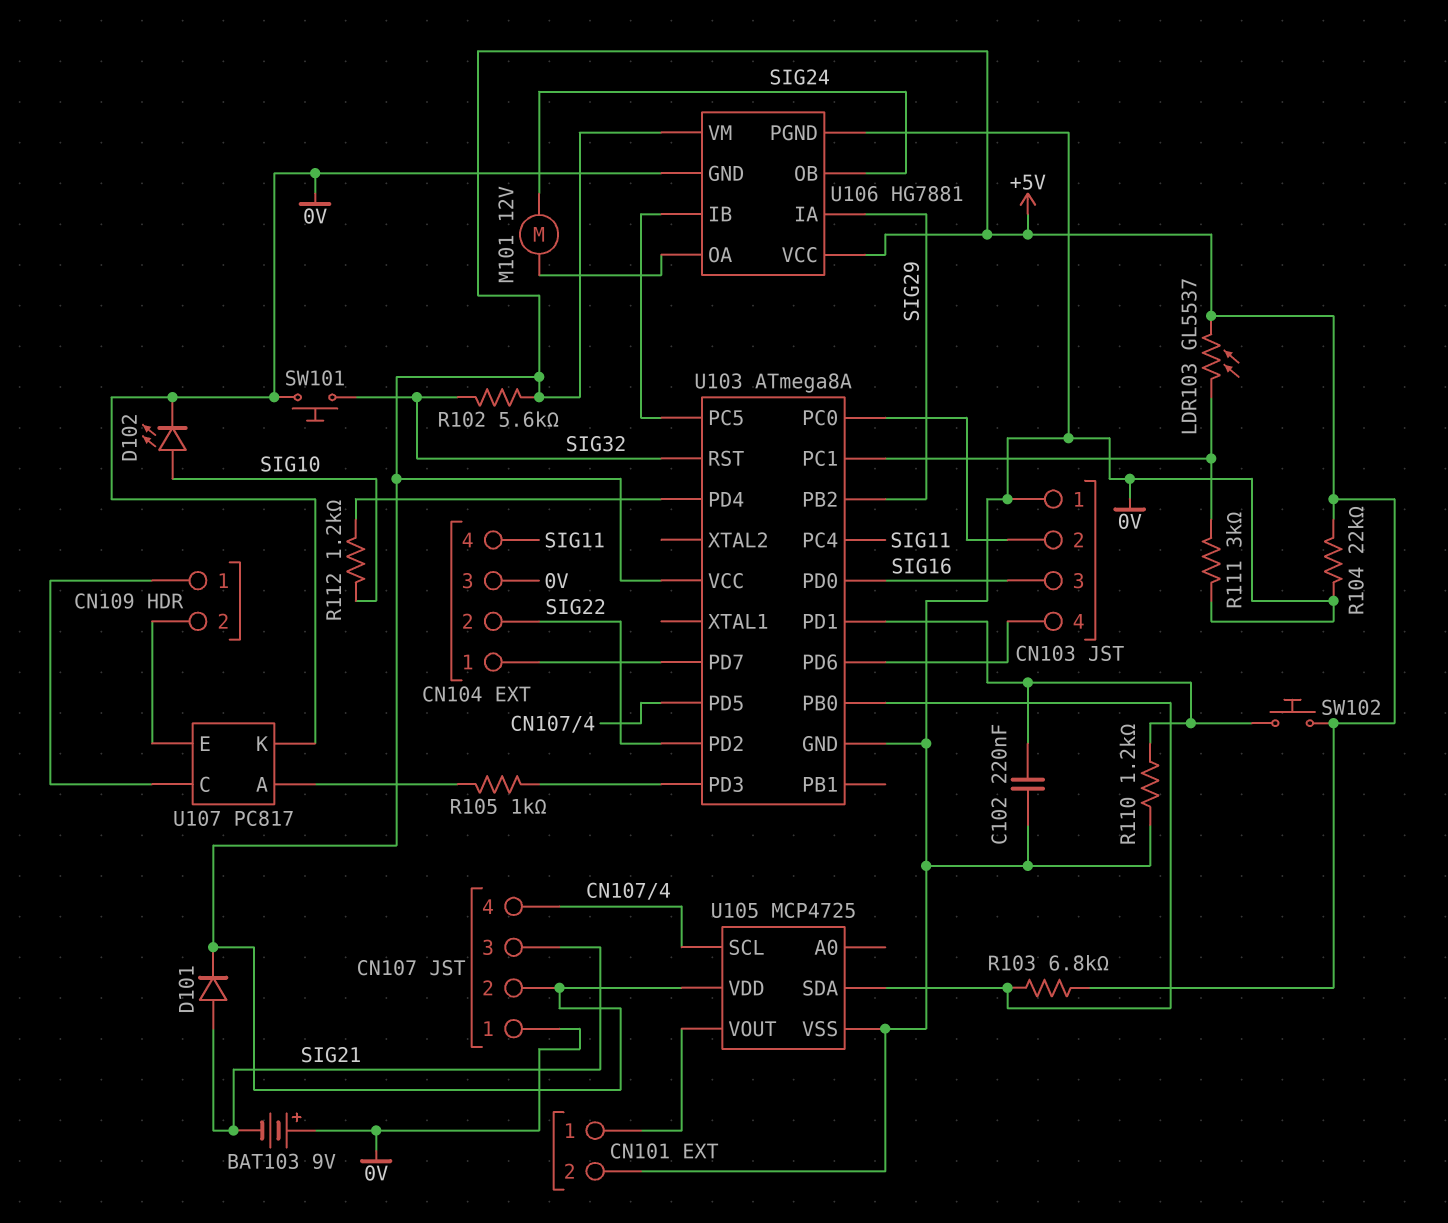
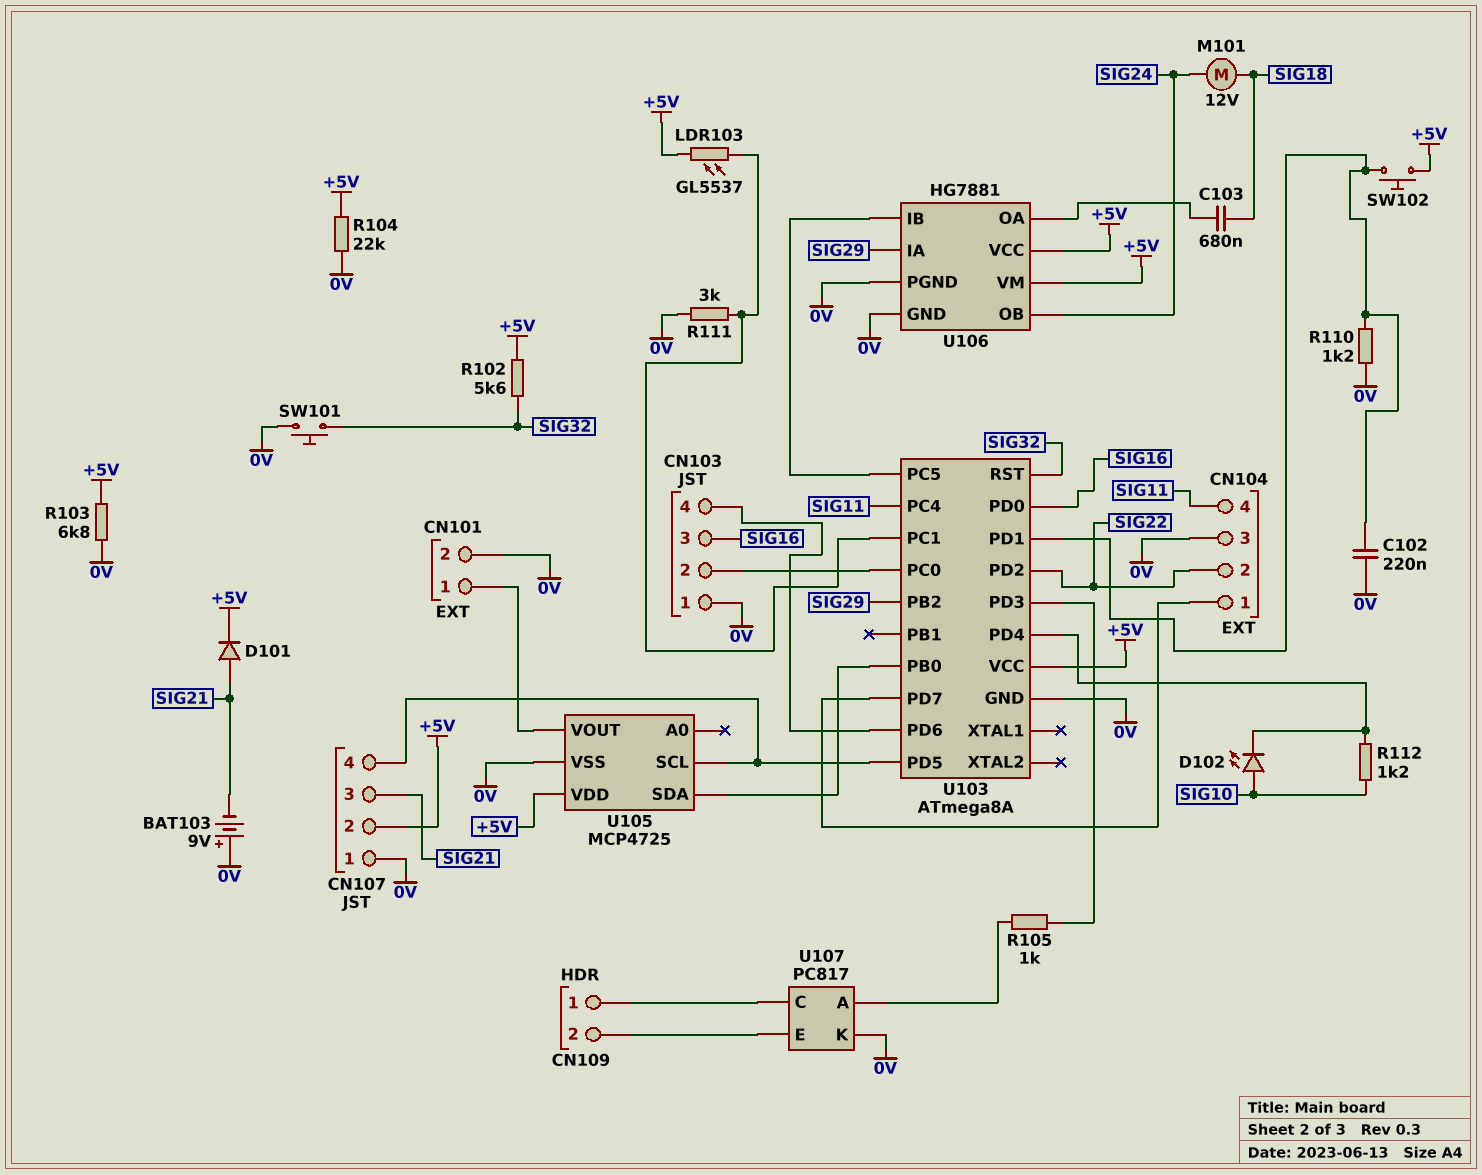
C103: none -> 680nF (SIG18, U106/OA)
D102: LED (A SIG10, K 0V) -> LED (A SIG10, K U103/PD4)
M101: motor 12V (SIG24, U106/OA) -> motor 12V (SIG18, SIG24)
R103: 6.8k (+5V, U103/PB0) -> 6.8k (+5V, 0V)

